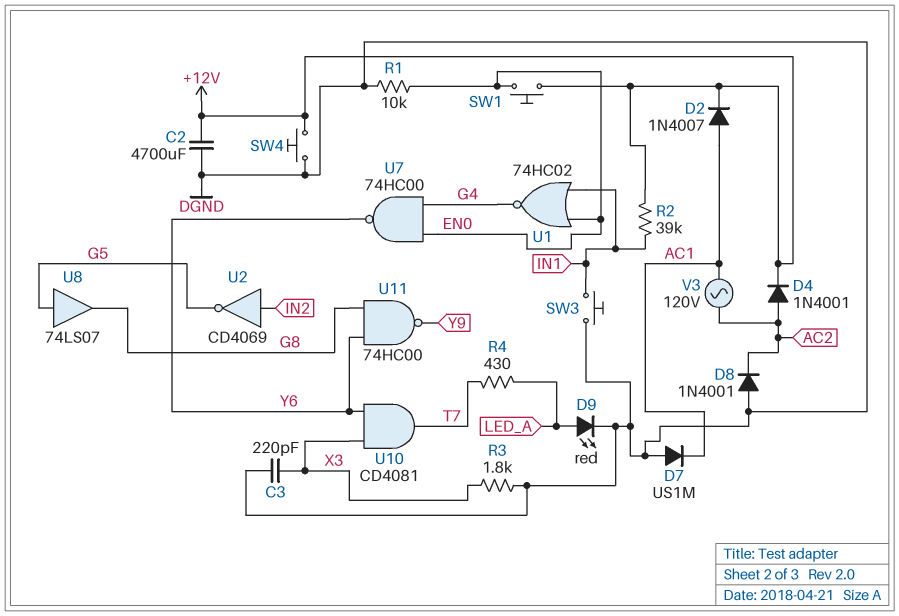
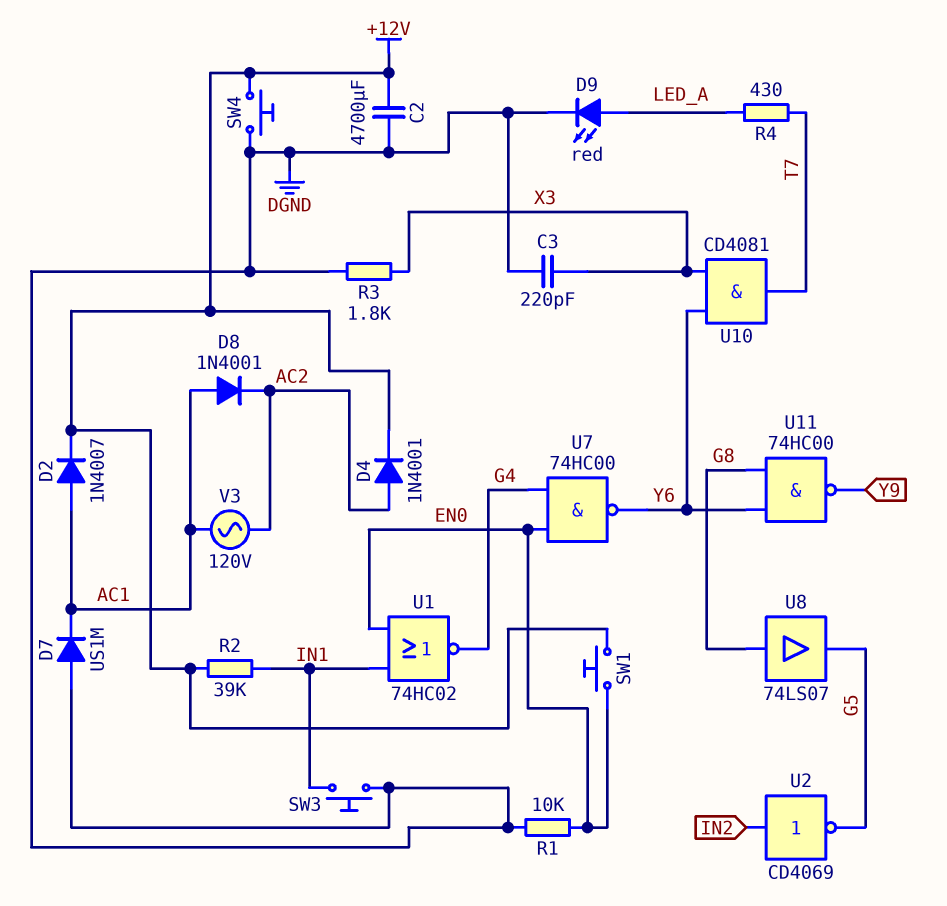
D8: diode 1N4001 (A DGND, K AC2) -> diode 1N4001 (A AC1, K AC2)
U8: buffer 74LS07 (in G5, out G8) -> buffer 74LS07 (in G8, out G5)

